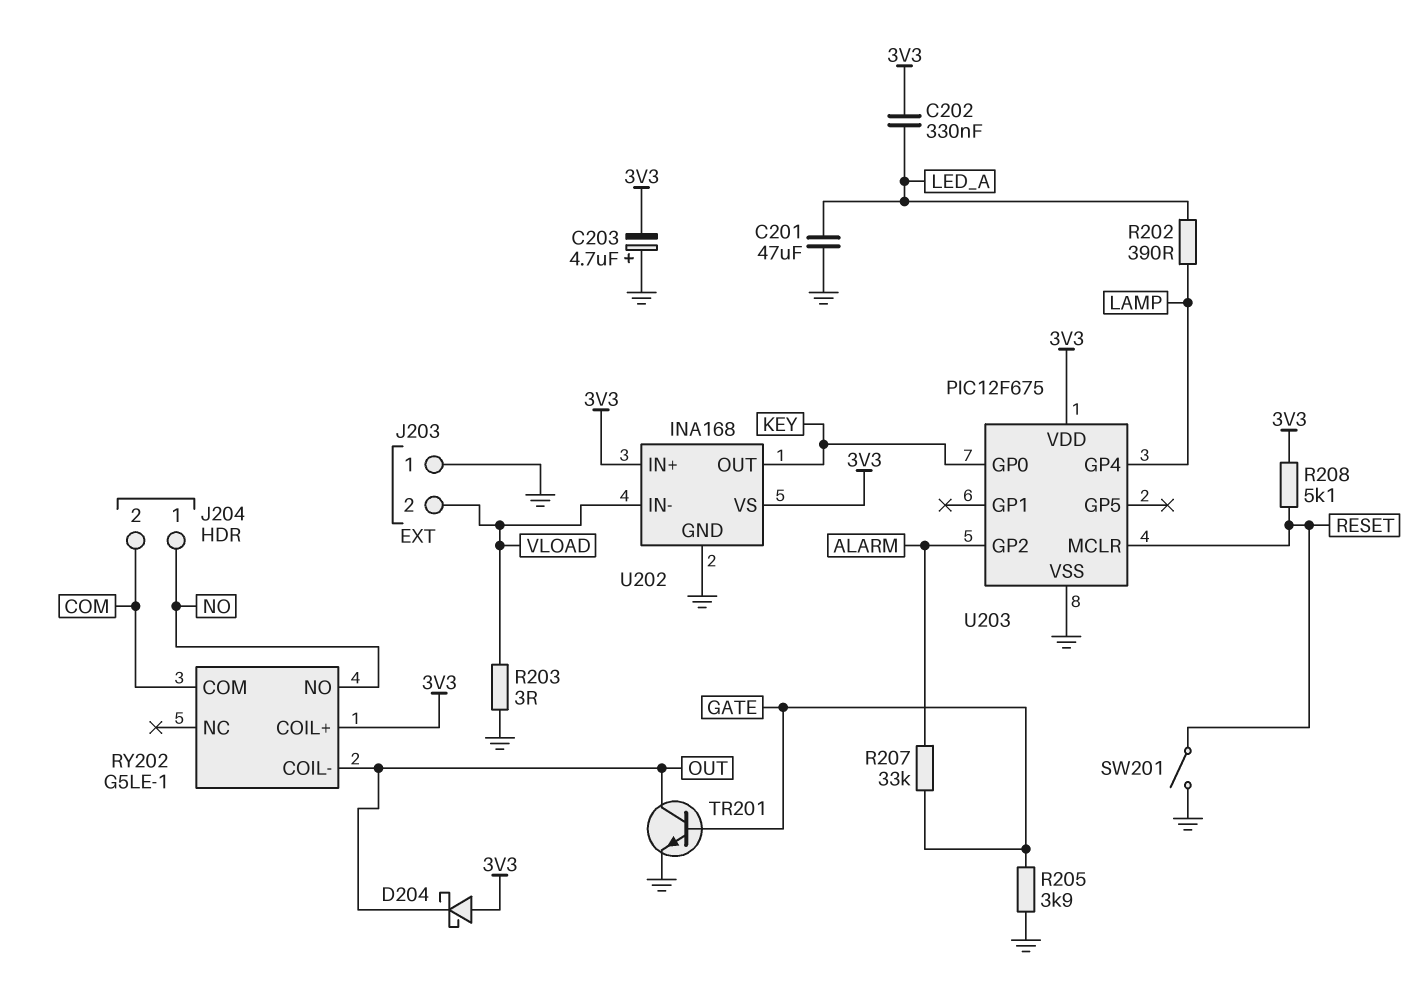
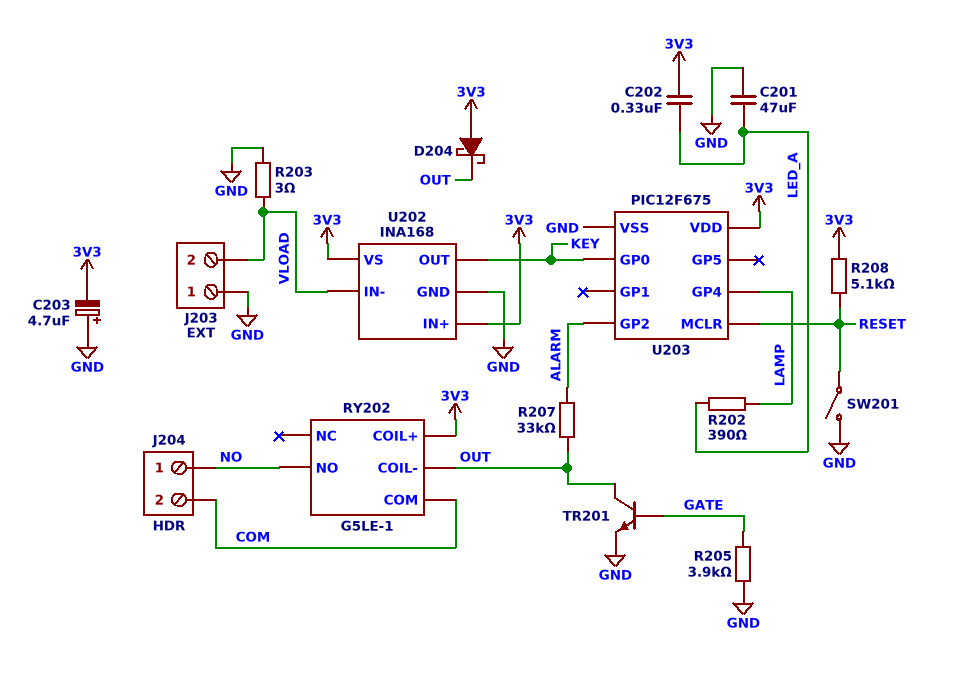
R207: 33k (ALARM, GATE) -> 33k (ALARM, OUT)

